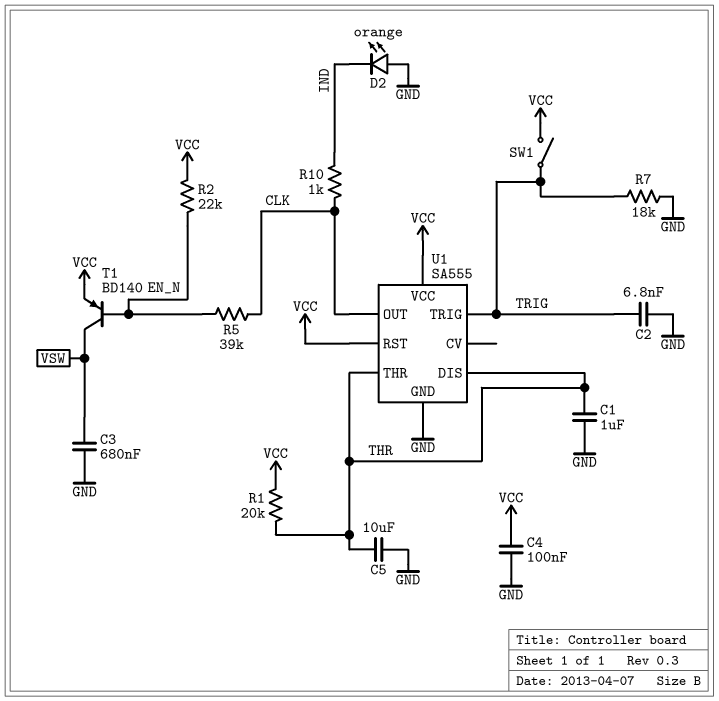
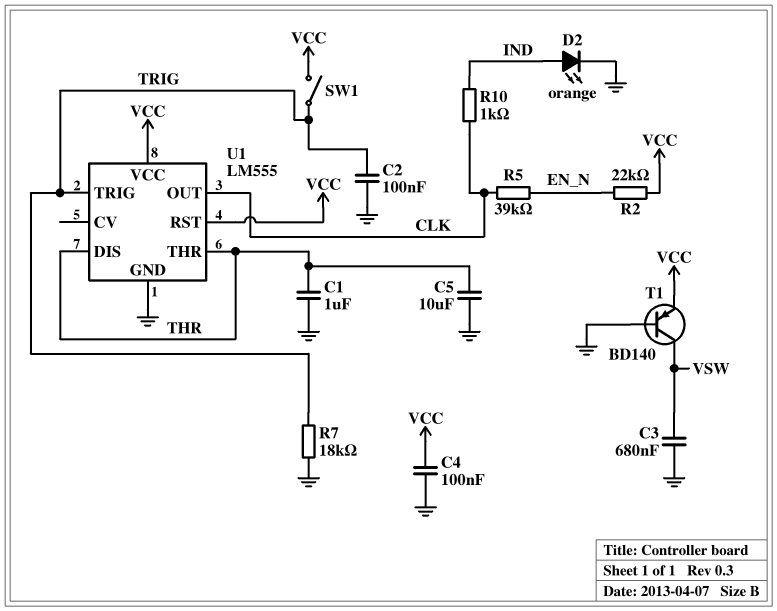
C2: 6.8nF (GND, TRIG) -> 100nF (GND, TRIG)
D2: LED orange (A GND, K IND) -> LED orange (A IND, K GND)
R1: 20k (THR, VCC) -> none
T1: PNP BD140 (B EN_N, C VSW, E VCC) -> PNP BD140 (B GND, C VSW, E VCC)
U1: SA555 -> LM555

